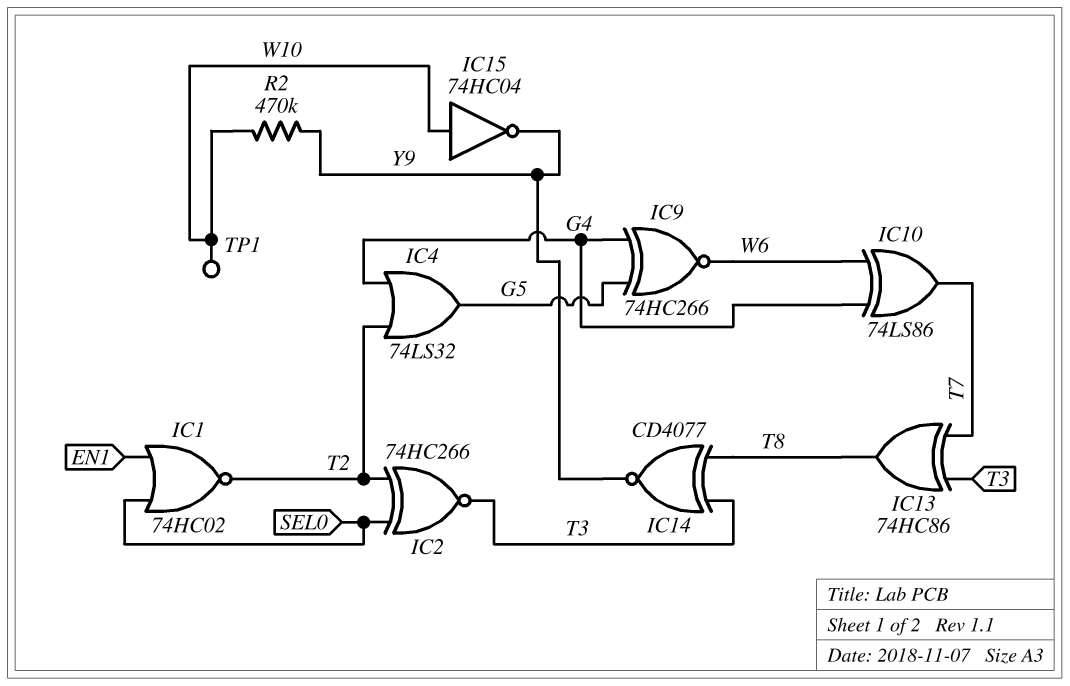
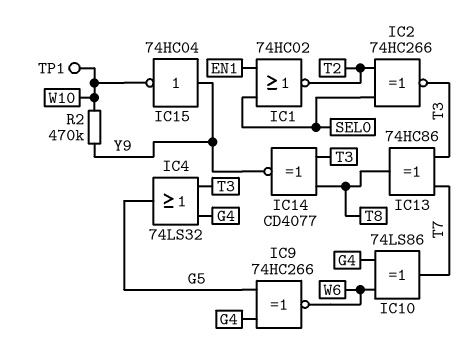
IC4: OR 74LS32 (in G4, in T2, out G5) -> OR 74LS32 (in G4, in T3, out G5)
IC15: NOT 74HC04 (in W10, out Y9) -> NOT 74HC04 (in Y9, out W10)

